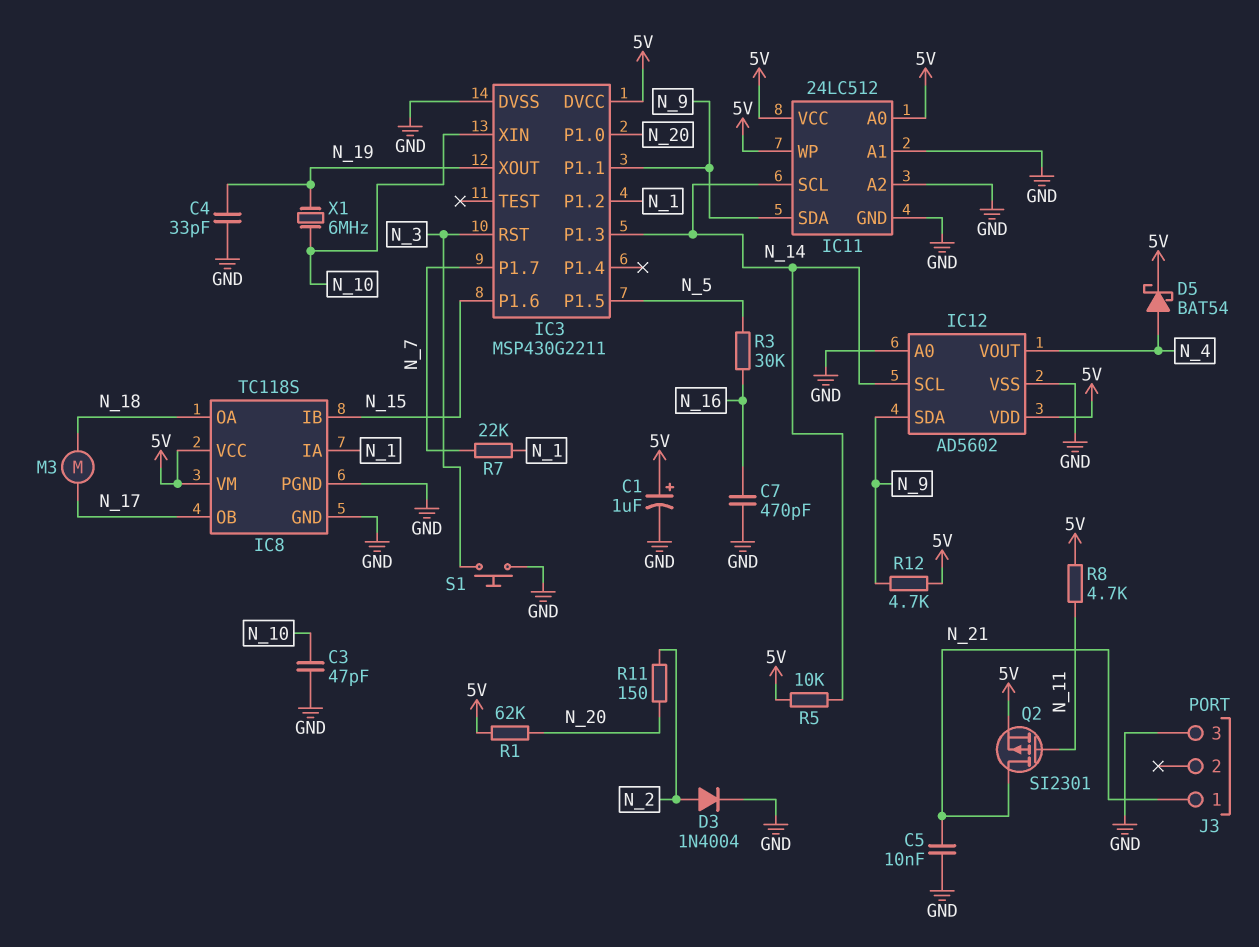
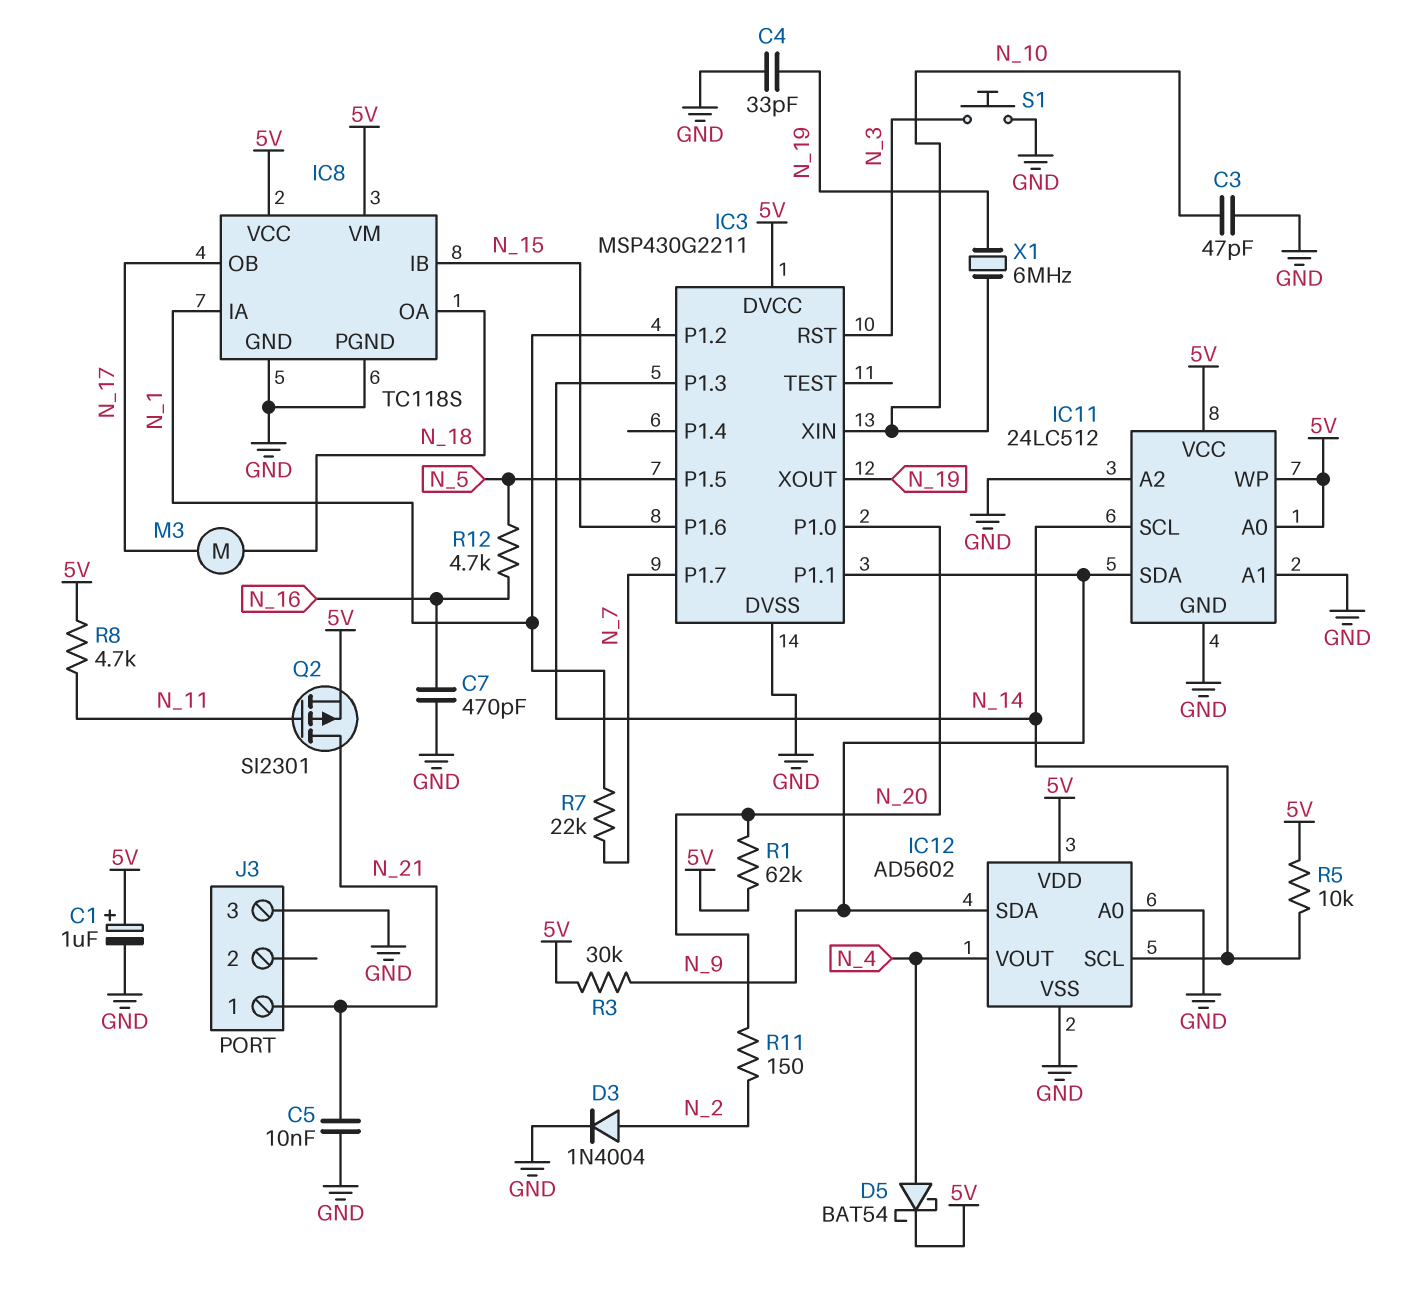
R3: 30k (N_5, N_16) -> 30k (5V, N_9)
R12: 4.7k (5V, N_9) -> 4.7k (N_5, N_16)

